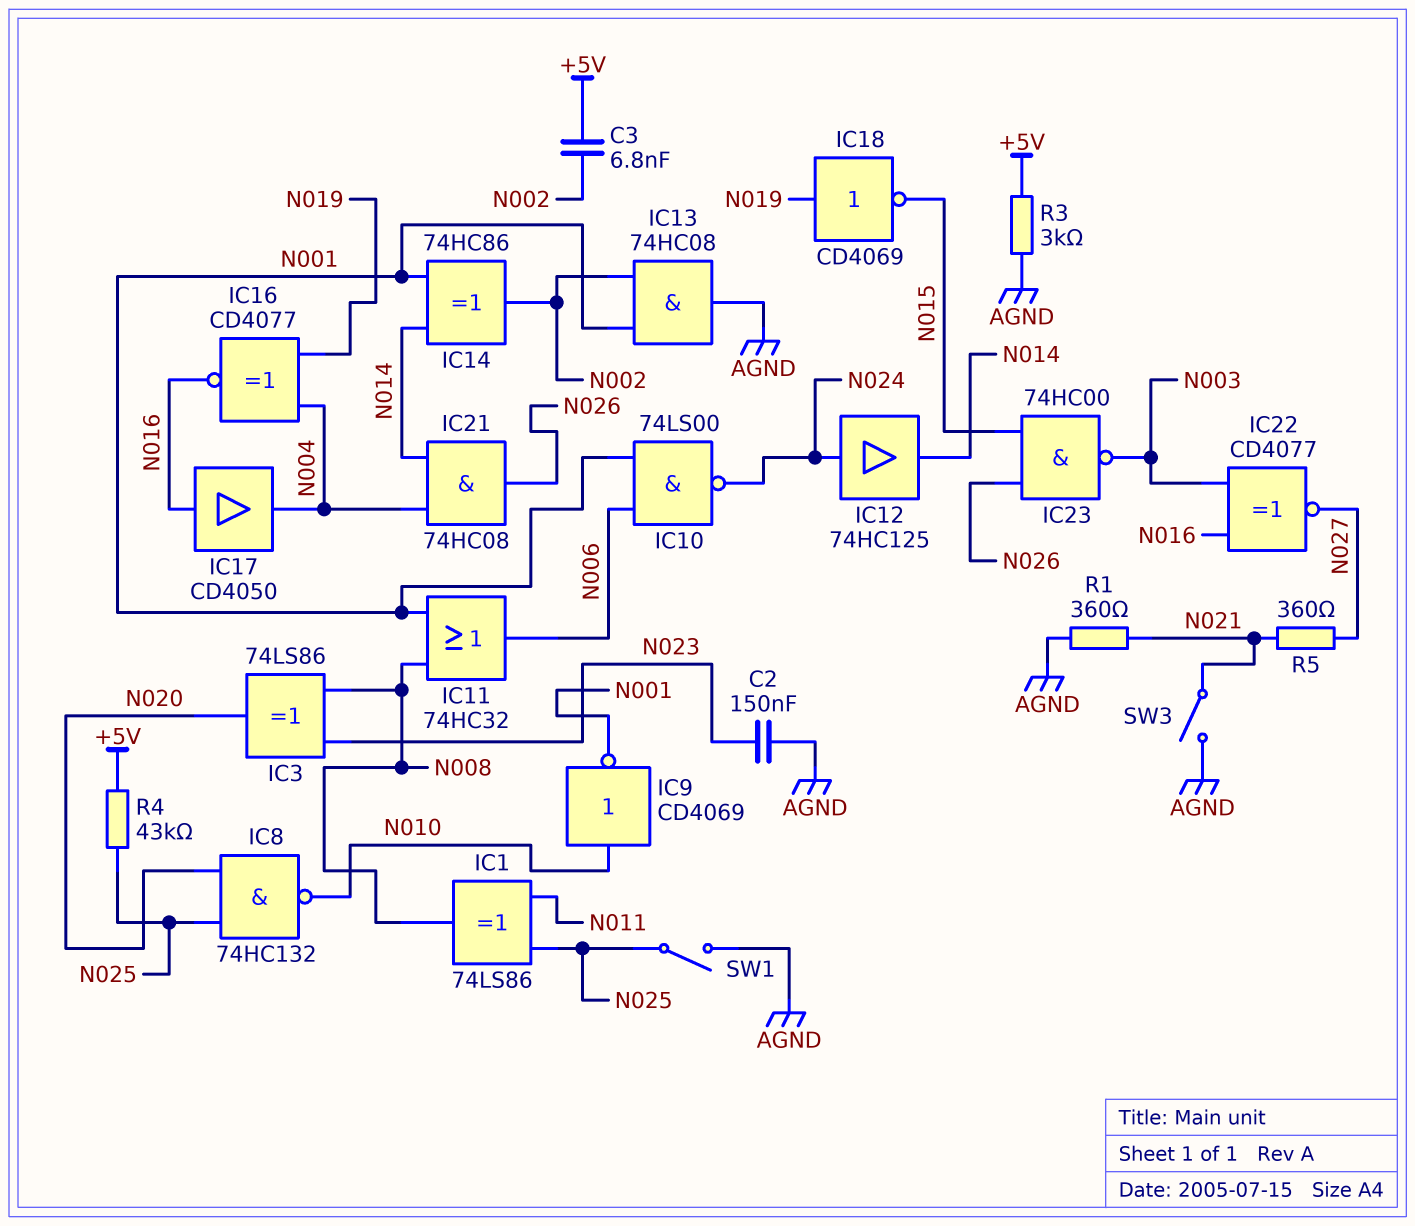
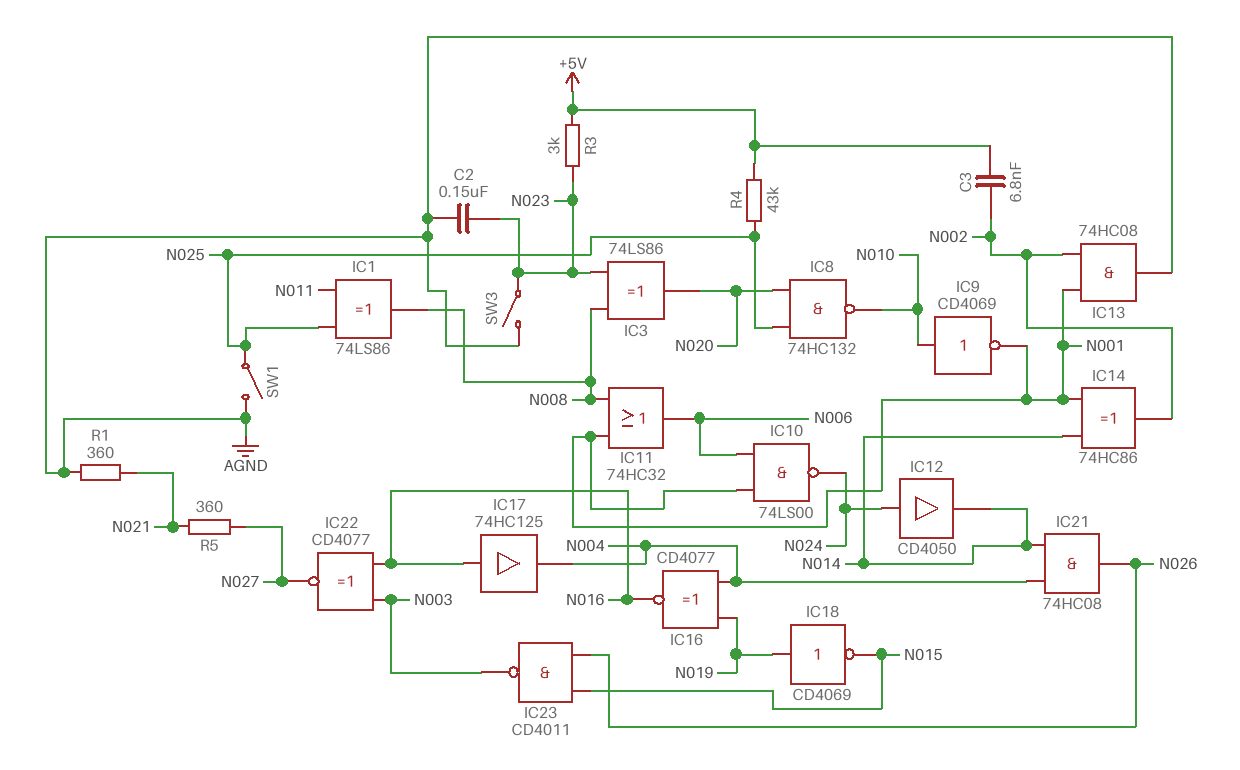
IC12: buffer 74HC125 (in N024, out N014) -> buffer CD4050 (in N024, out N014)
IC17: buffer CD4050 (in N016, out N004) -> buffer 74HC125 (in N016, out N004)
IC23: NAND 74HC00 (in N015, in N026, out N003) -> NAND CD4011 (in N015, in N026, out N003)
R3: 3k (+5V, AGND) -> 3k (+5V, N023)
SW3: switch (AGND, N021) -> switch (AGND, N023)

